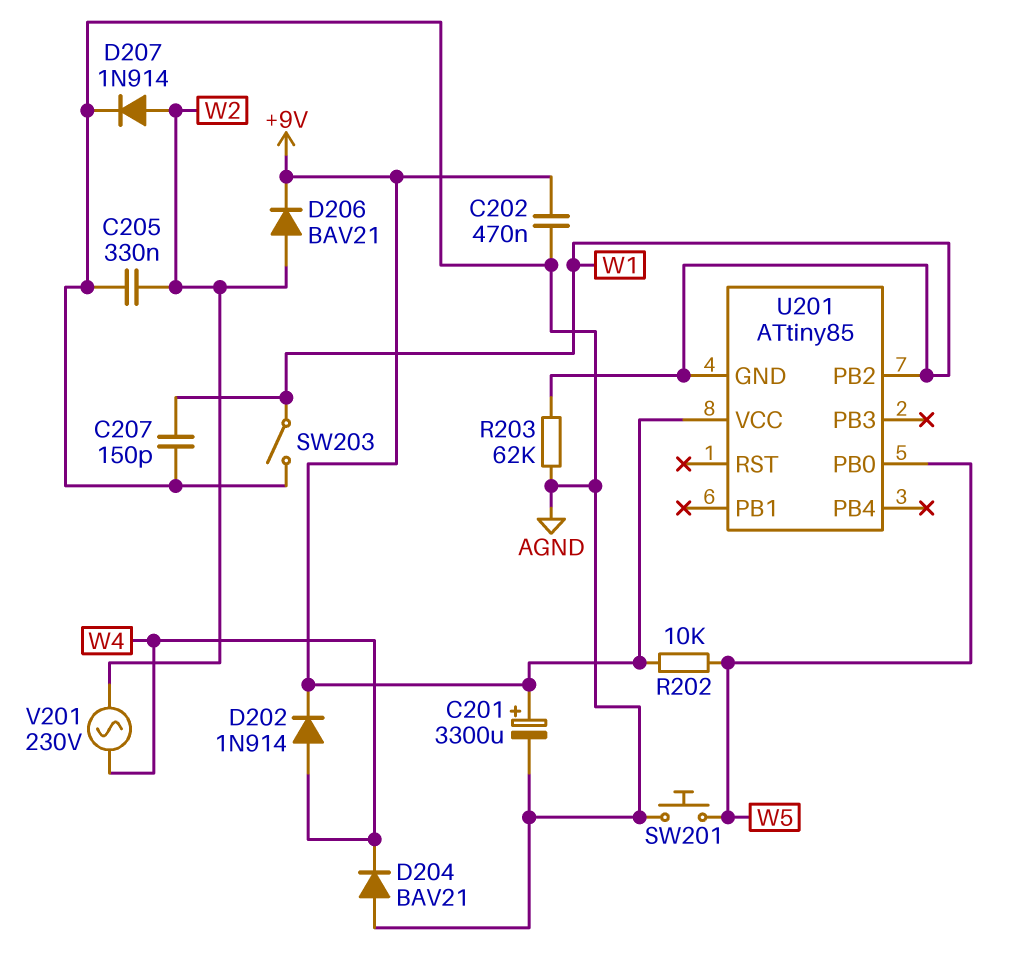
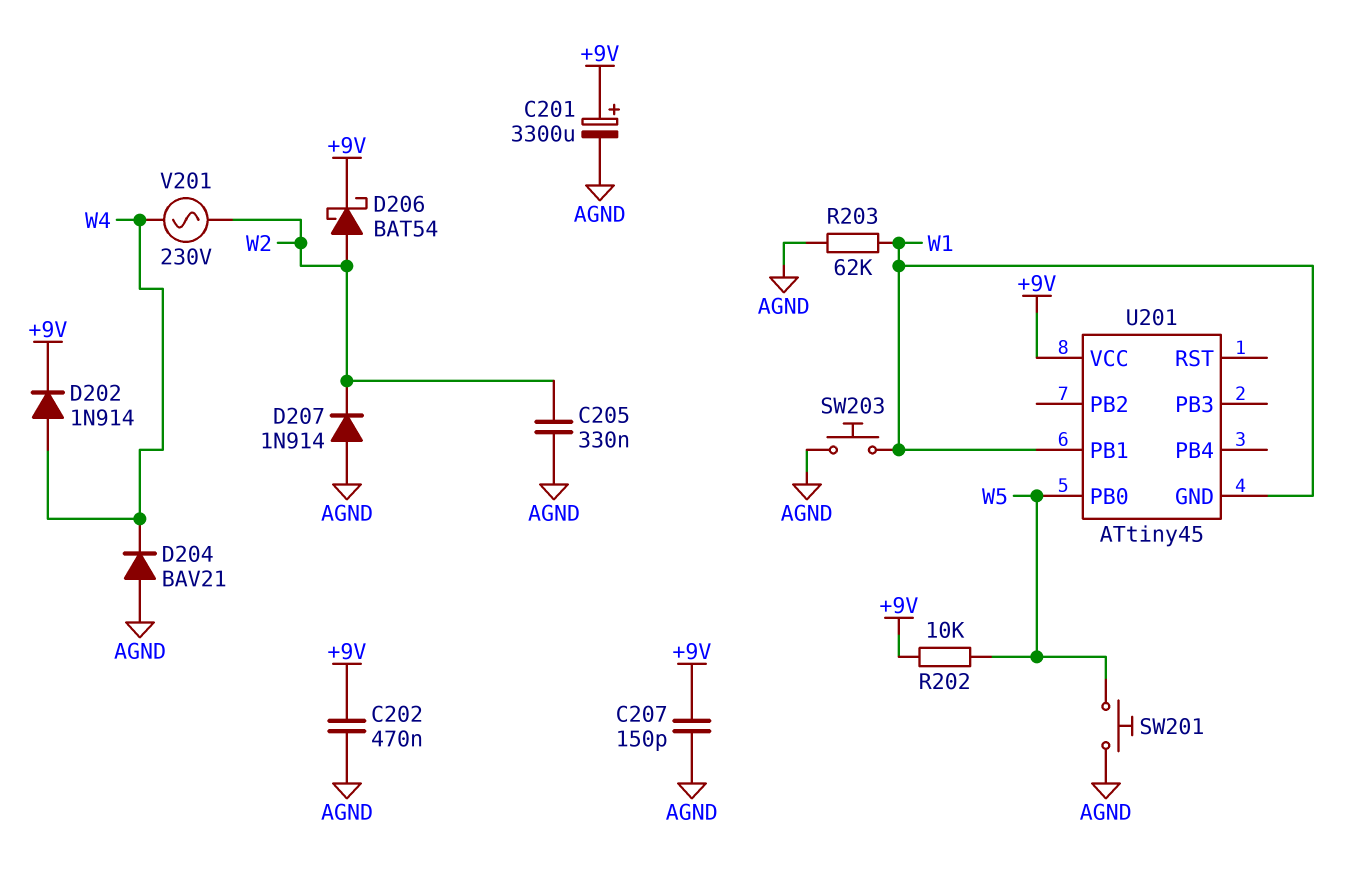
C207: 150pF (AGND, W1) -> 150pF (+9V, AGND)
D206: diode BAV21 (A W2, K +9V) -> schottky BAT54 (A W2, K +9V)
D207: diode 1N914 (A W2, K AGND) -> diode 1N914 (A AGND, K W2)
SW203: switch (AGND, W1) -> button (AGND, W1)
U201: ATtiny85 -> ATtiny45
U201 pin PB1: none -> W1
U201 pin PB2: W1 -> none

